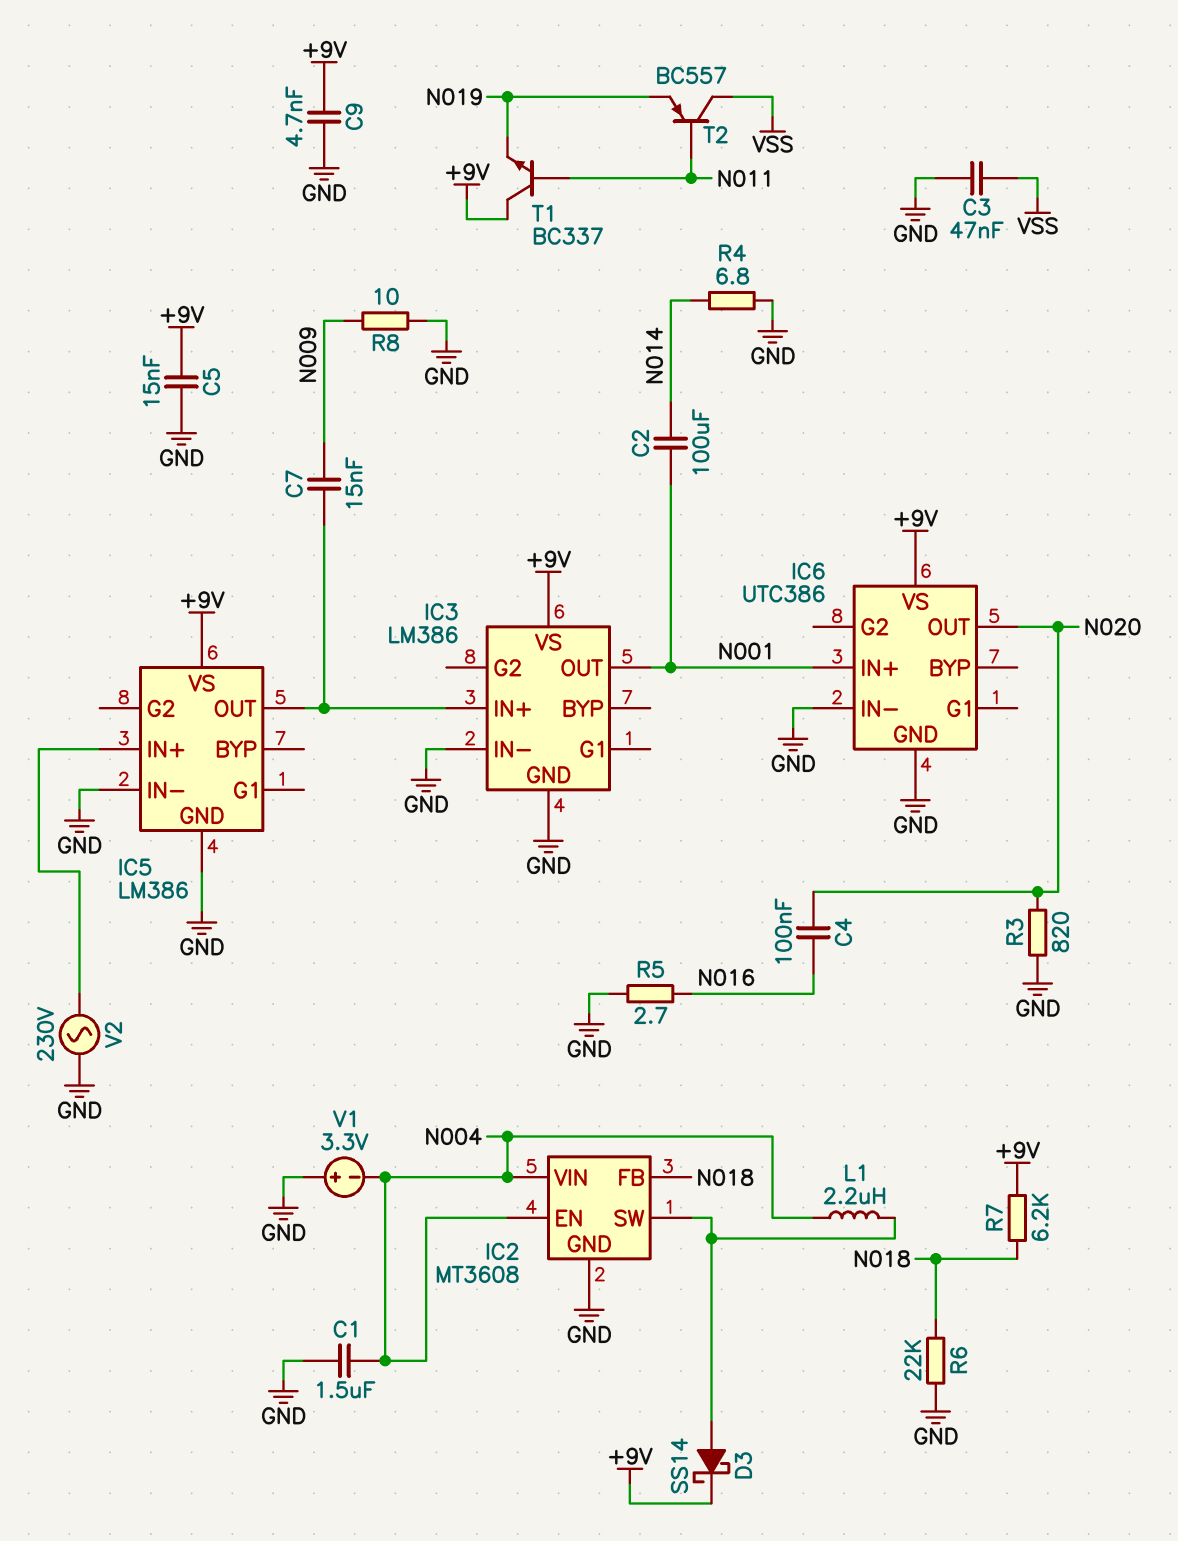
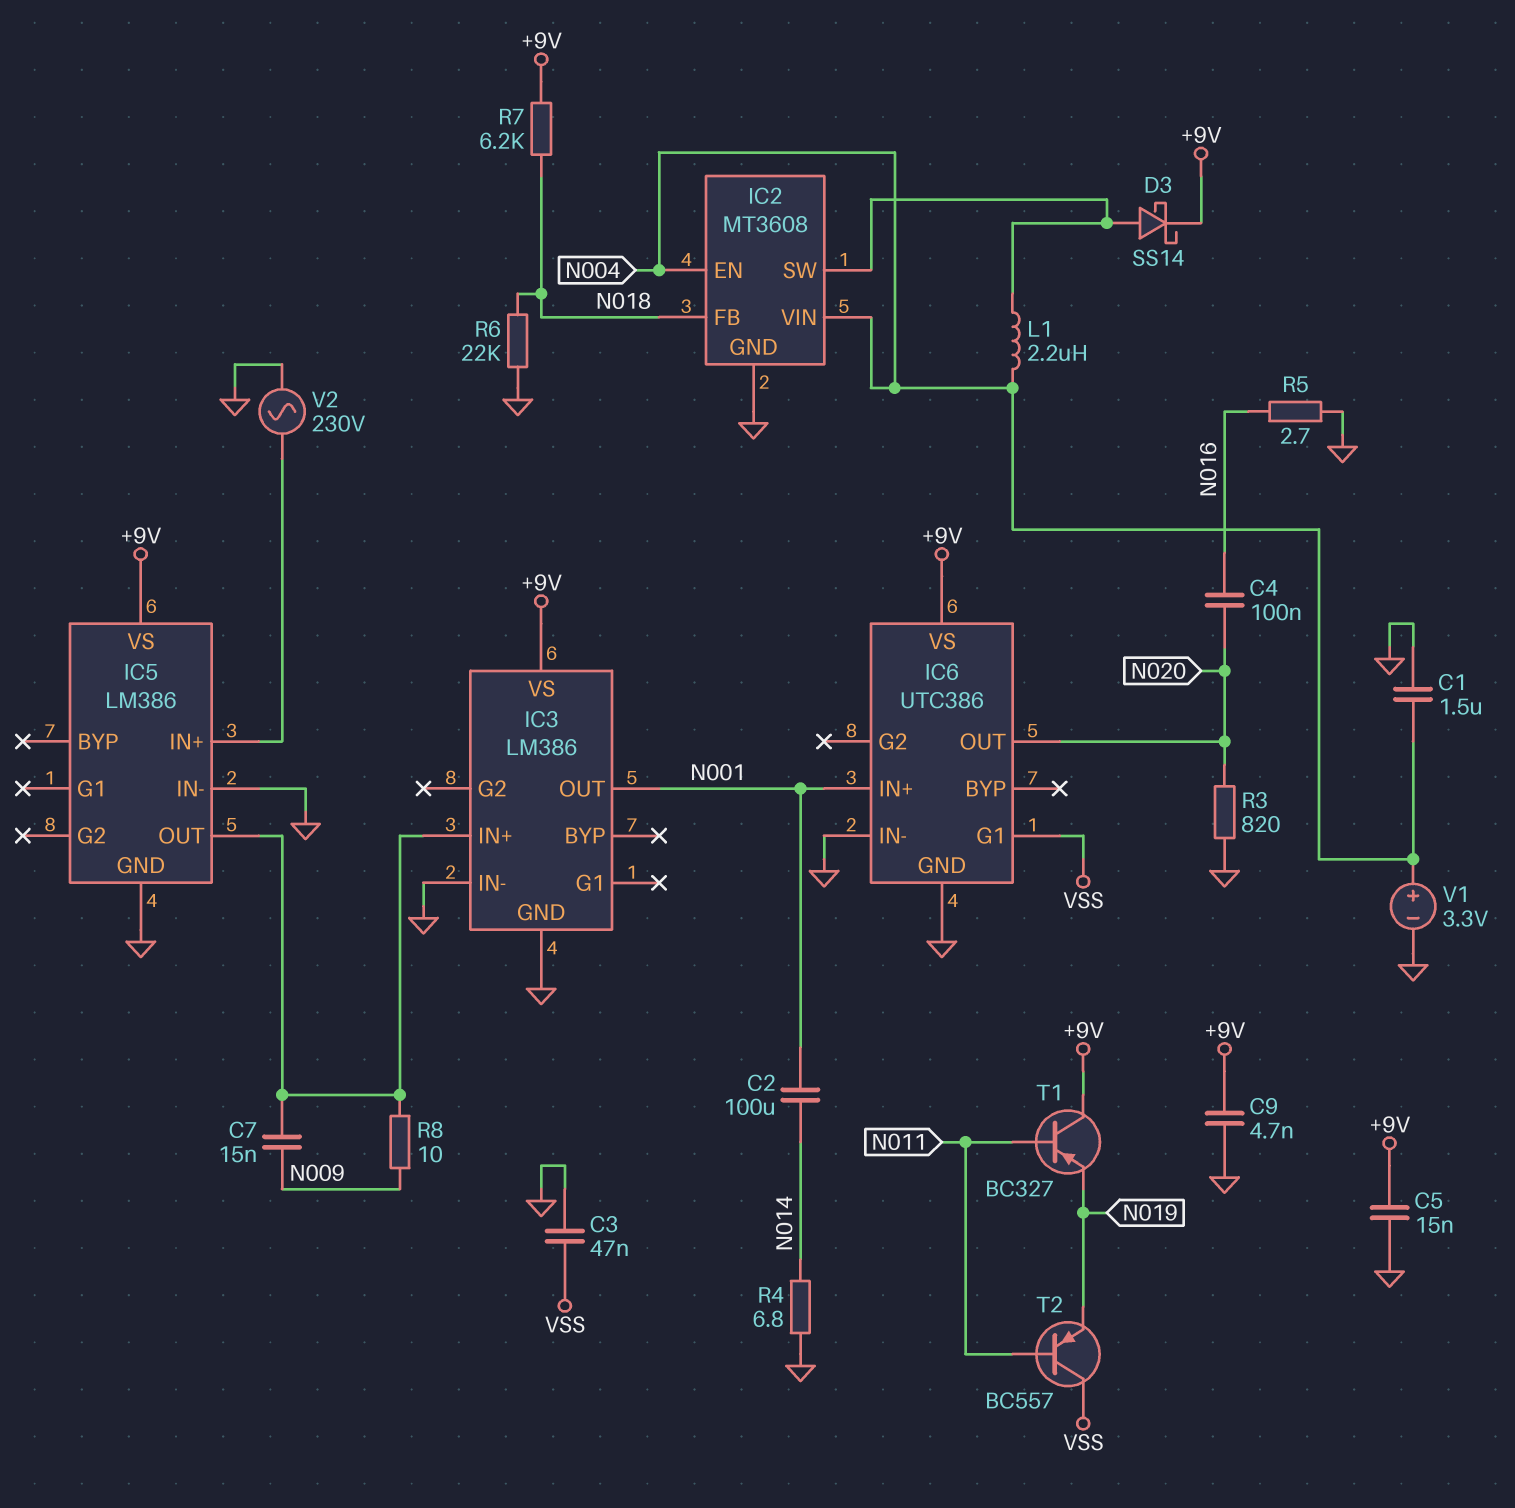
IC6 pin G1: none -> VSS
R8: 10 (GND, N009) -> 10 (IC3/IN+, N009)
T1: NPN BC337 (B N011, C +9V, E N019) -> PNP BC327 (B N011, C +9V, E N019)
V1: 3.3V (plus GND, minus N004) -> 3.3V (plus N004, minus GND)

